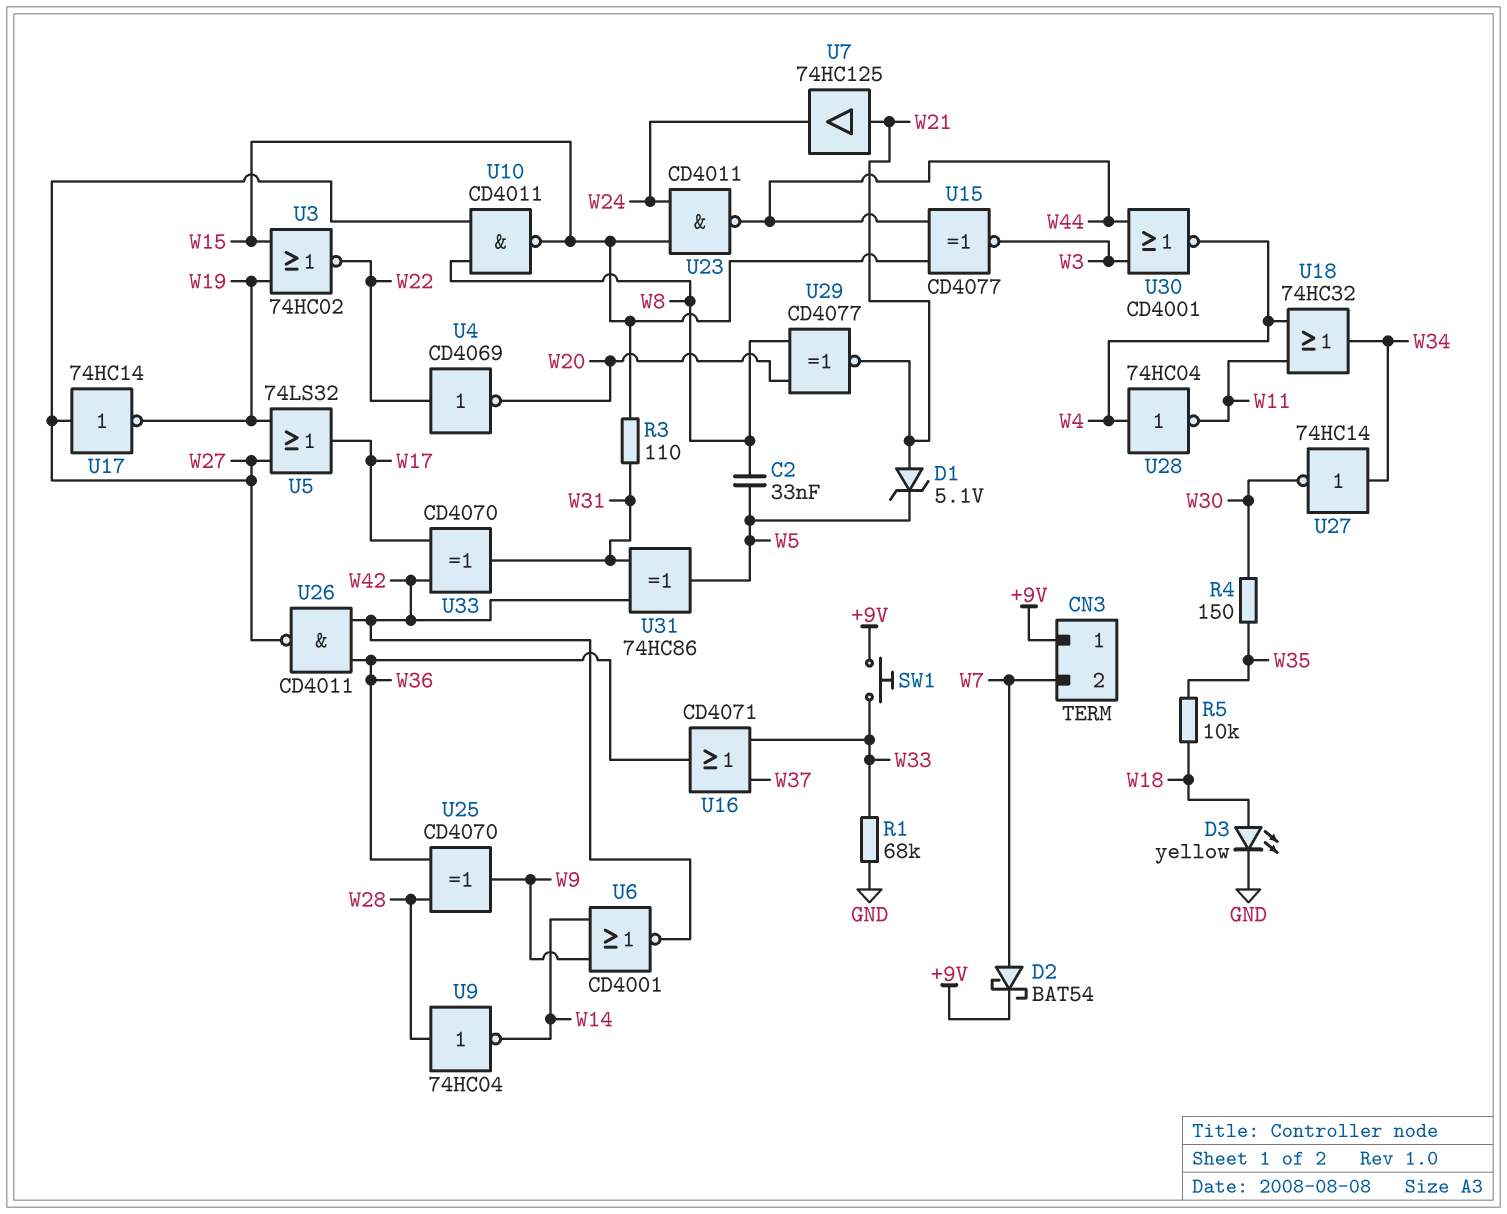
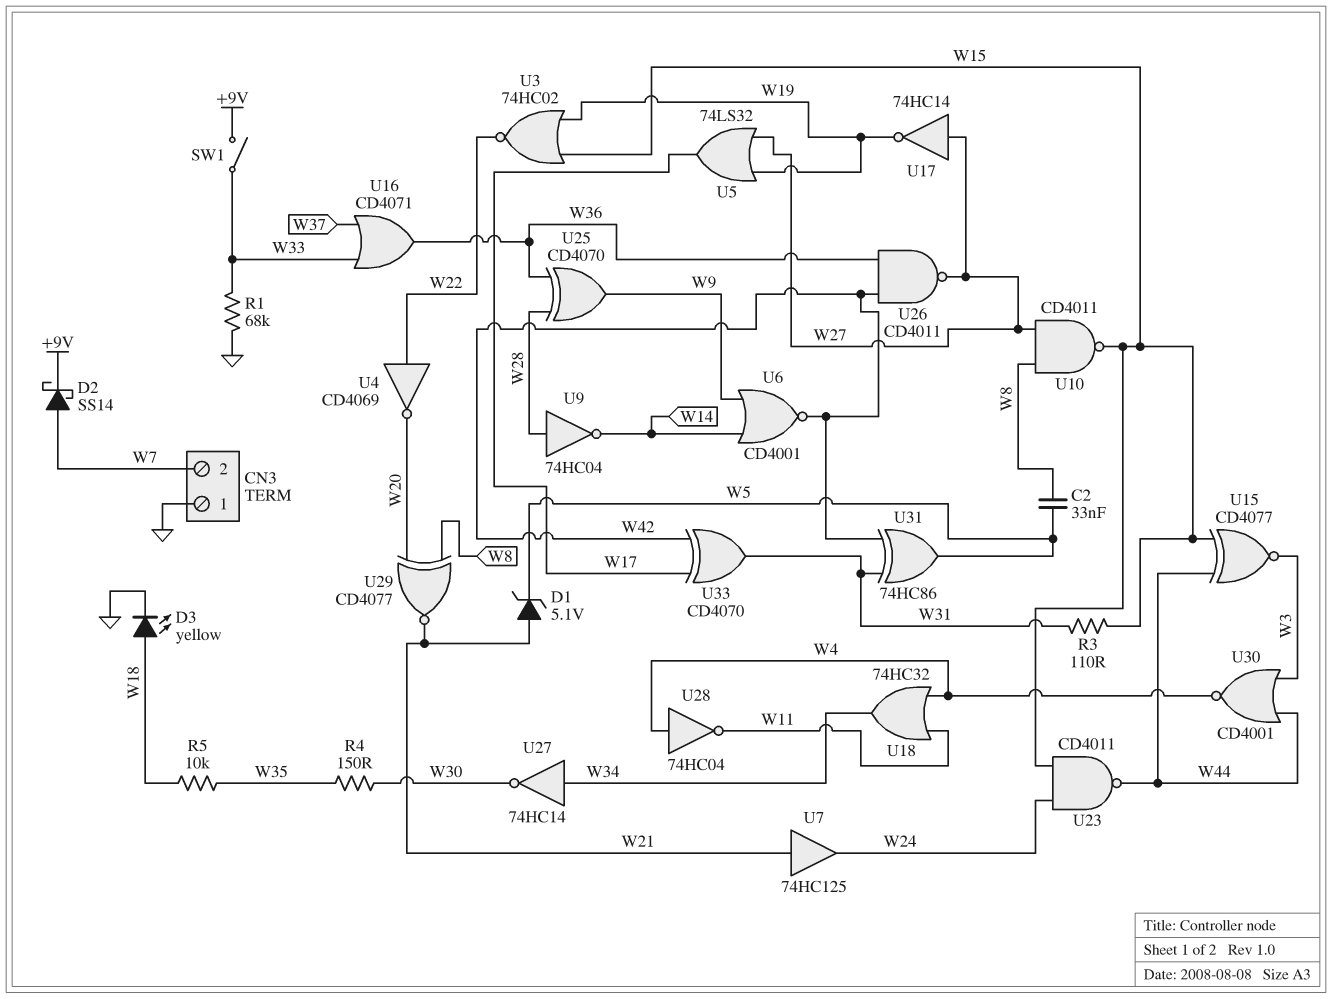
CN3 pin 1: +9V -> GND
D2: schottky BAT54 (A W7, K +9V) -> schottky SS14 (A W7, K +9V)
SW1: button (+9V, W33) -> switch (+9V, W33)

